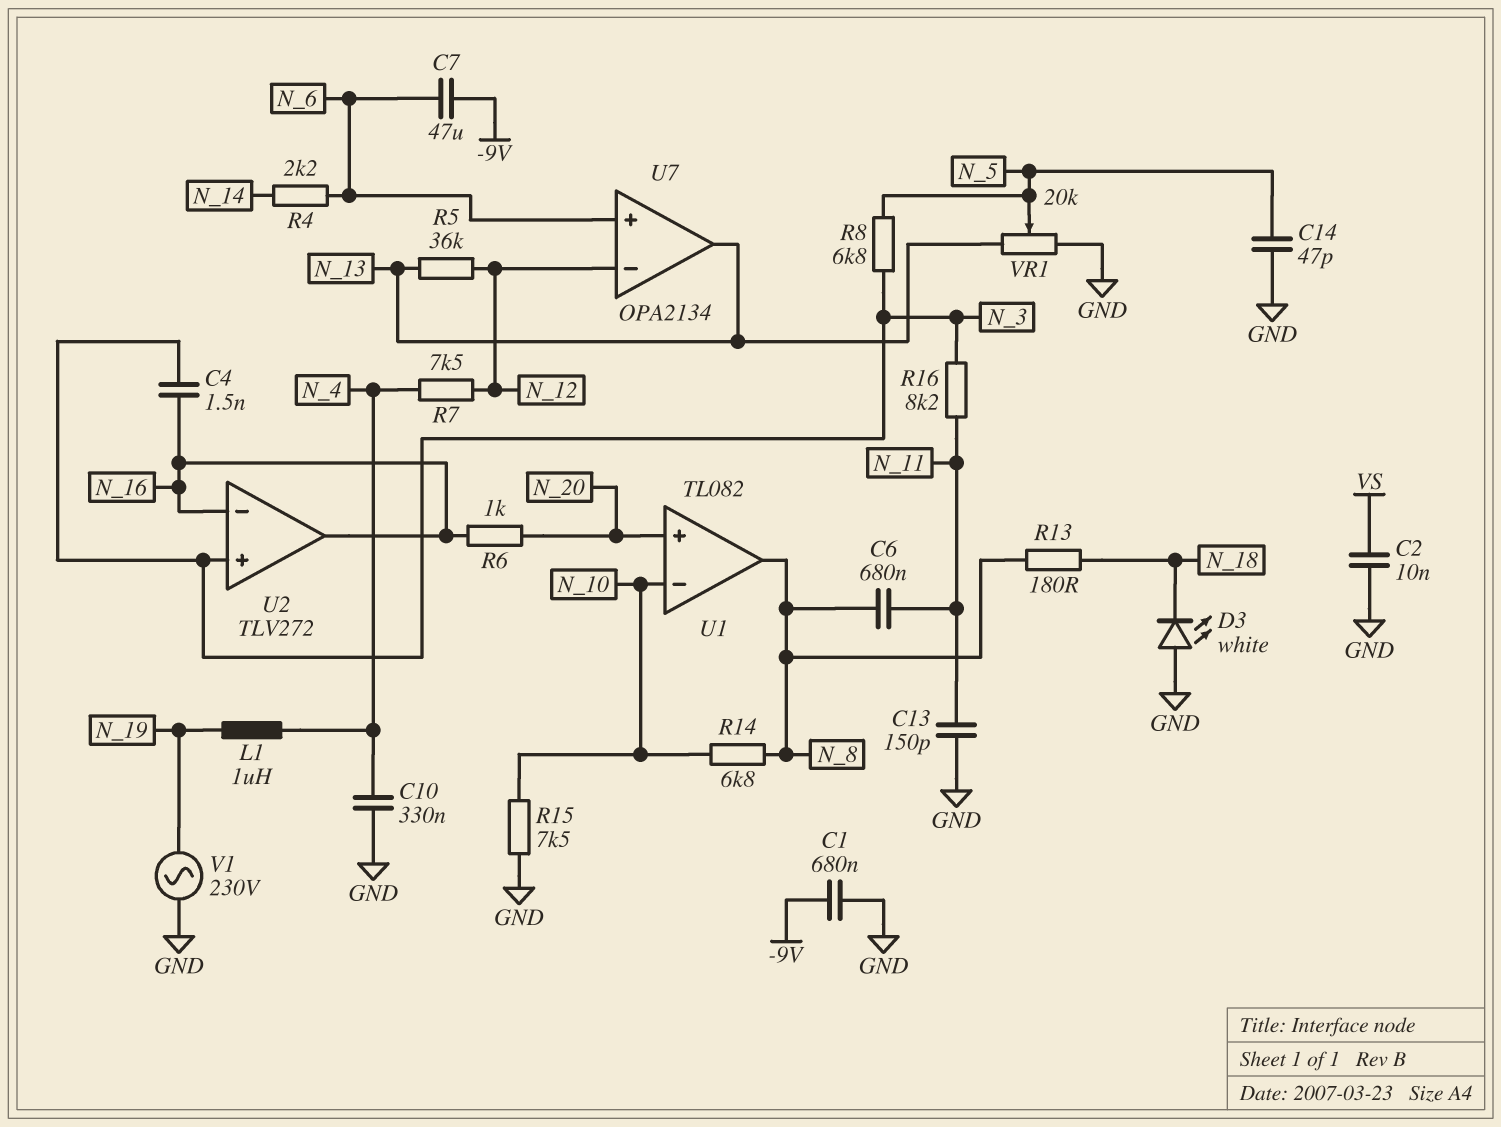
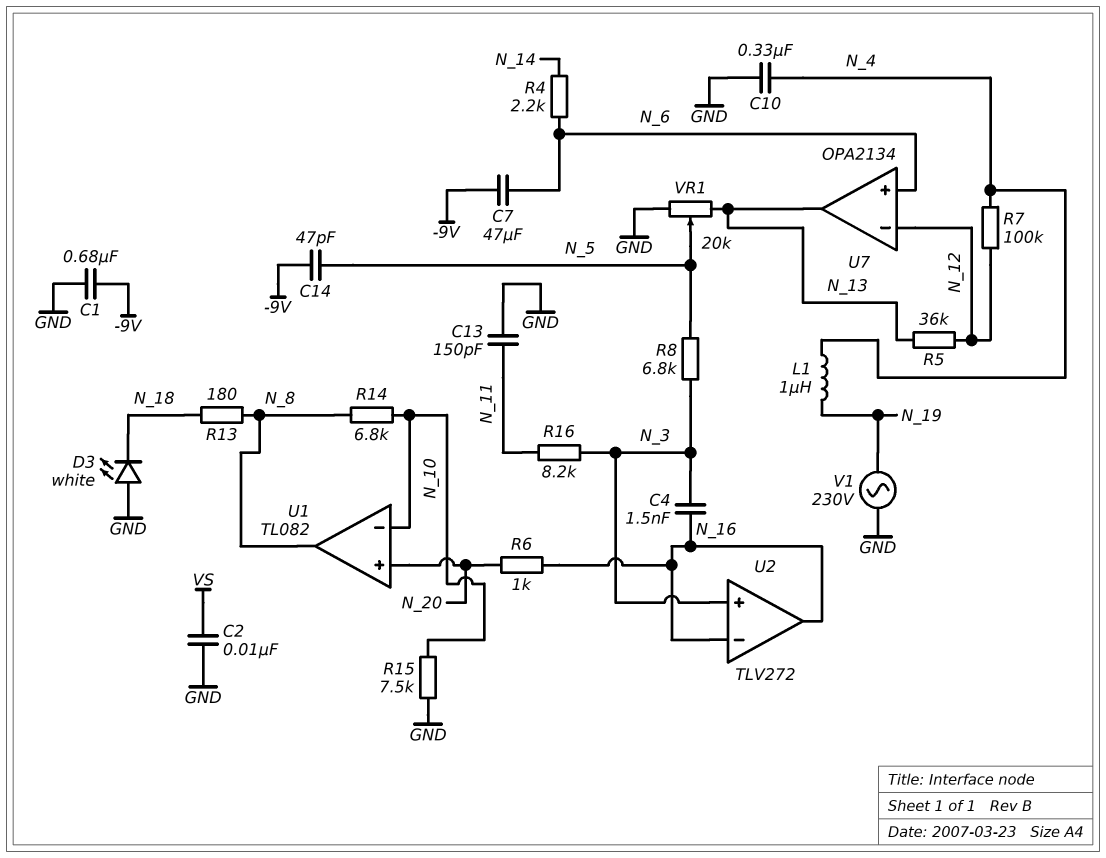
C6: 680nF (N_8, N_11) -> none
C14: 47pF (GND, N_5) -> 47pF (-9V, N_5)
R7: 7.5k (N_4, N_12) -> 100k (N_4, N_12)

